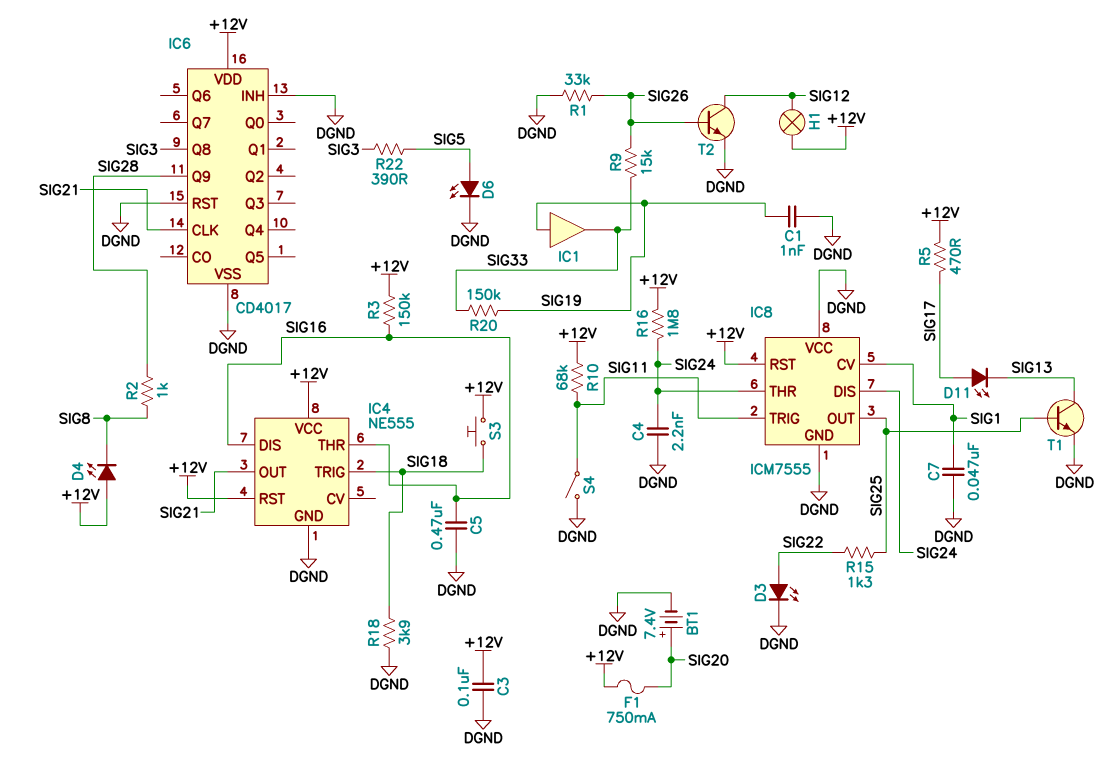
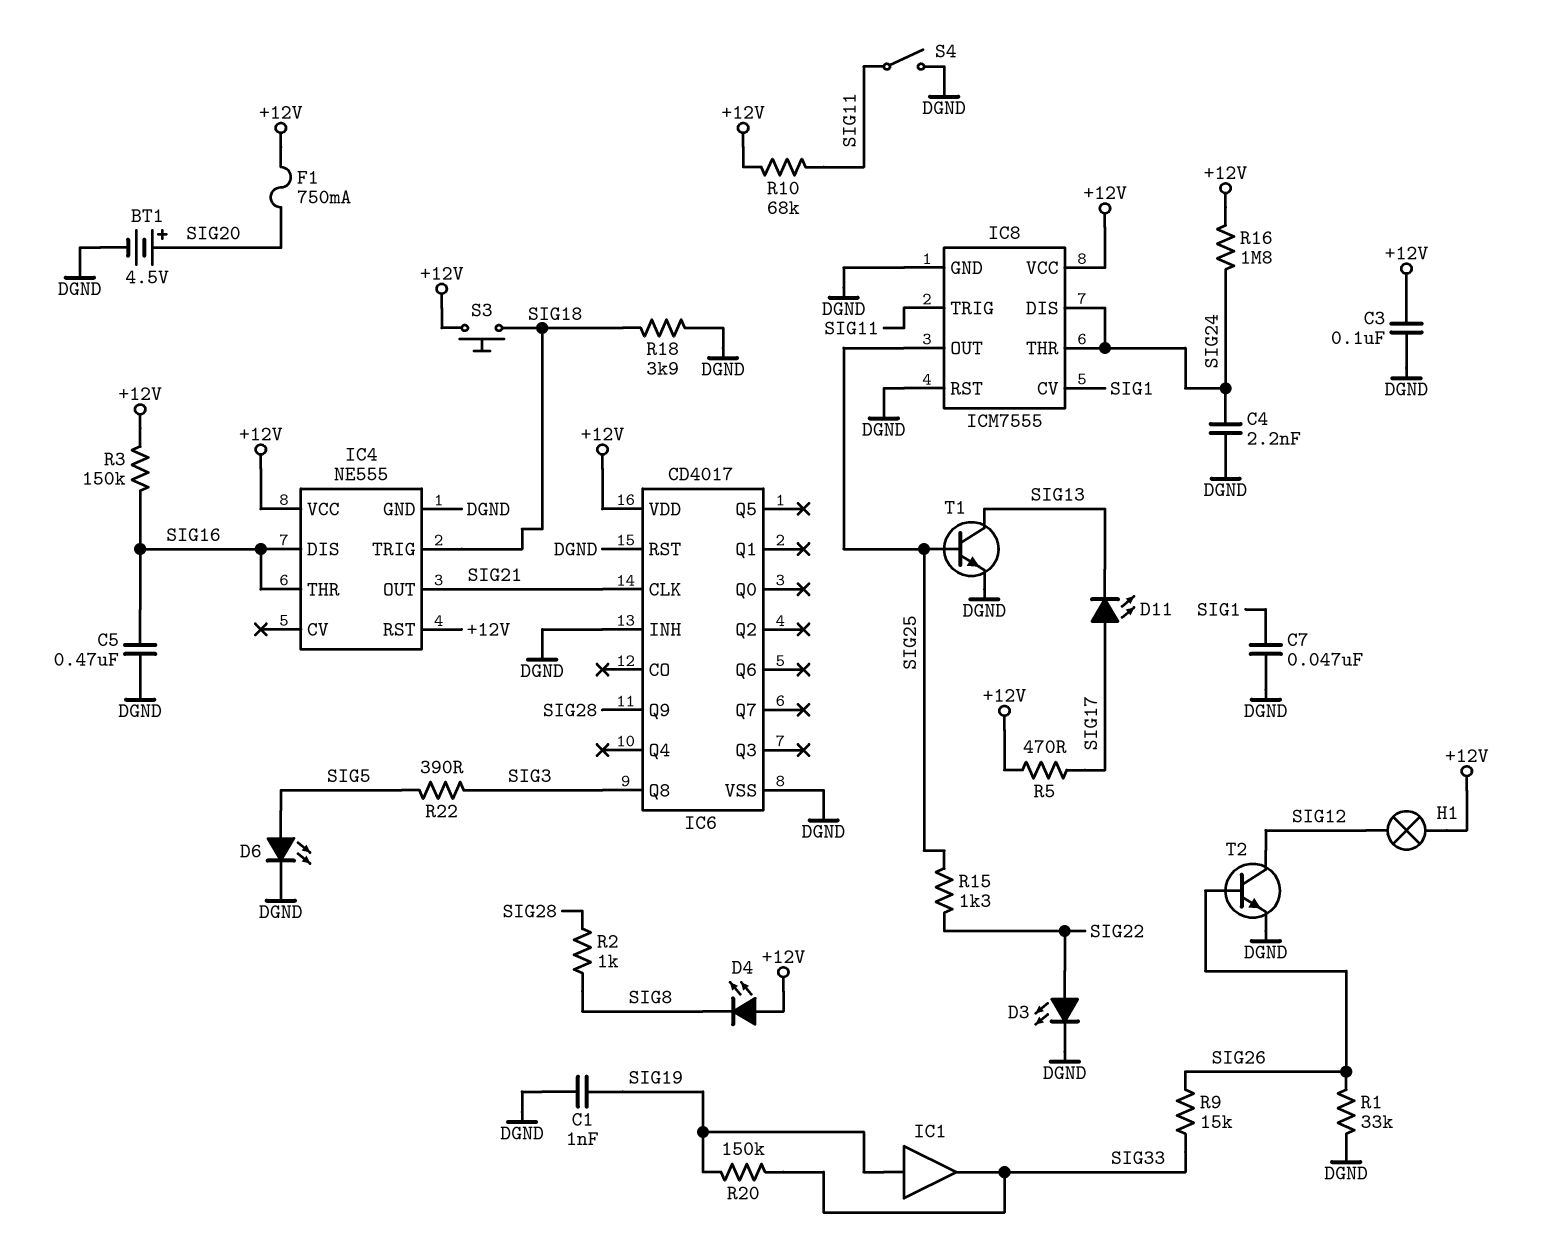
BT1: 7.4V (plus SIG20, minus DGND) -> 4.5V (plus SIG20, minus DGND)
IC8 pin RST: +12V -> DGND
IC8 pin VCC: DGND -> +12V

